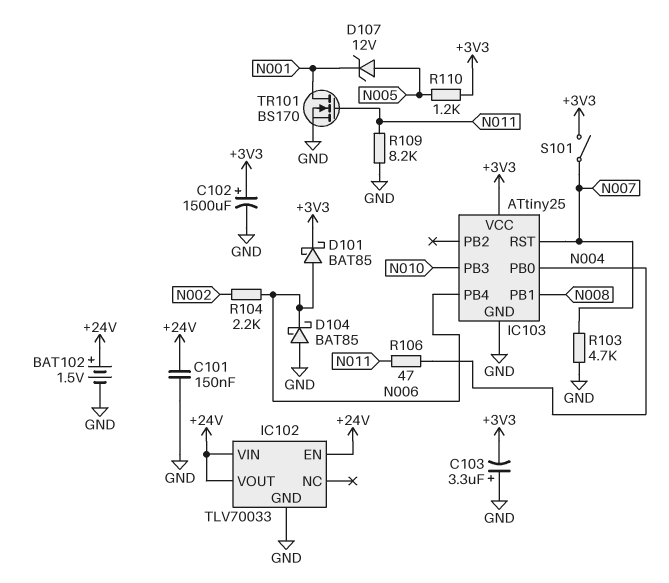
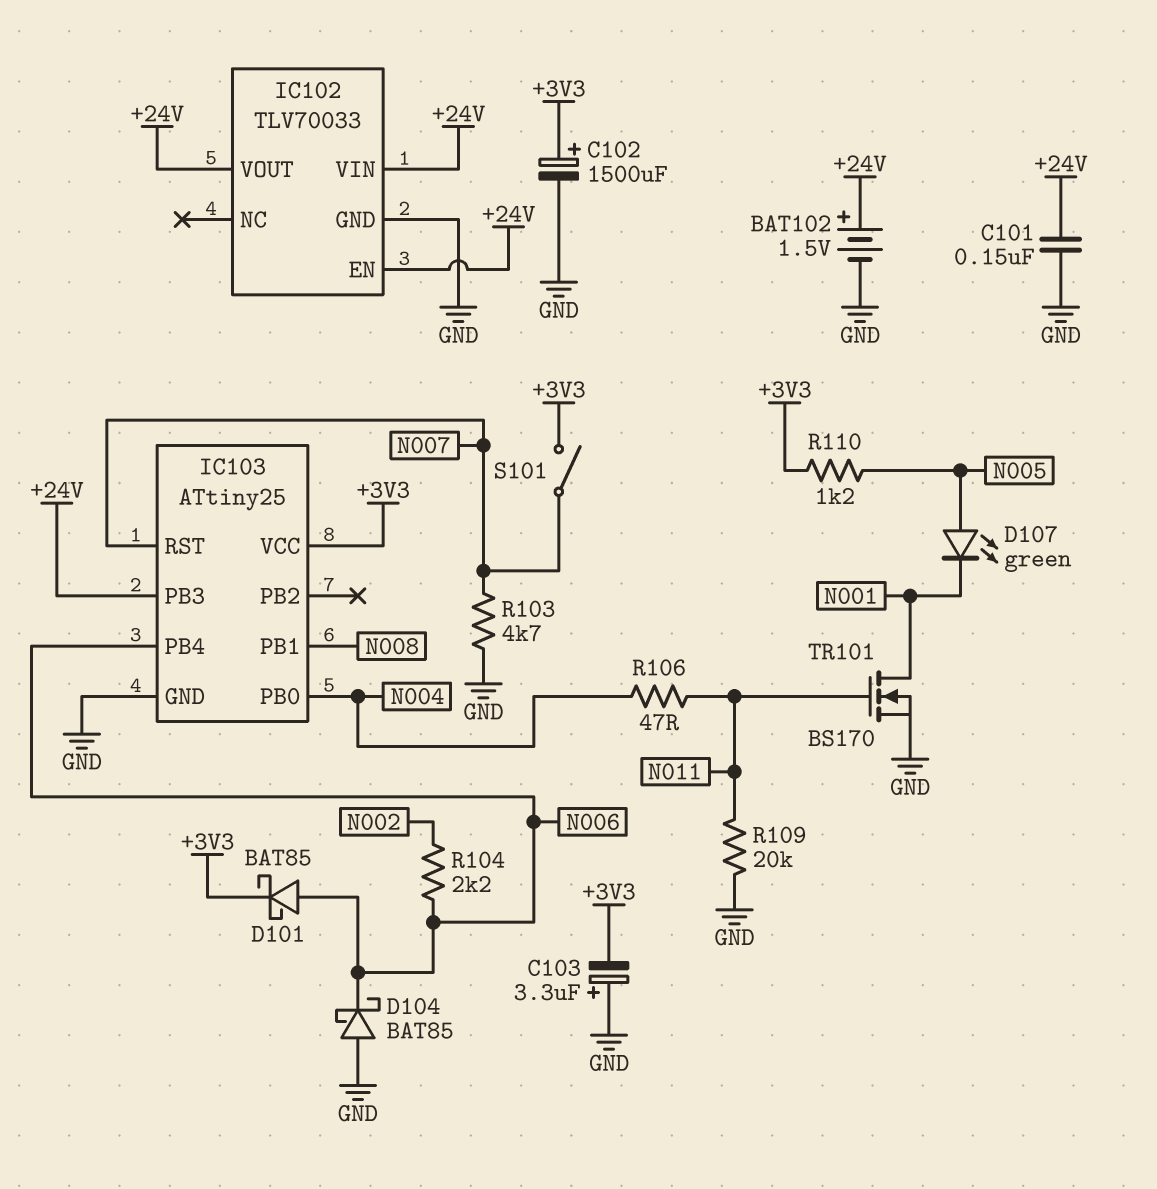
D107: zener 12V (A N005, K N001) -> LED green (A N005, K N001)
IC103 pin PB3: N010 -> +24V
R109: 8.2k (GND, N011) -> 20k (GND, N011)

